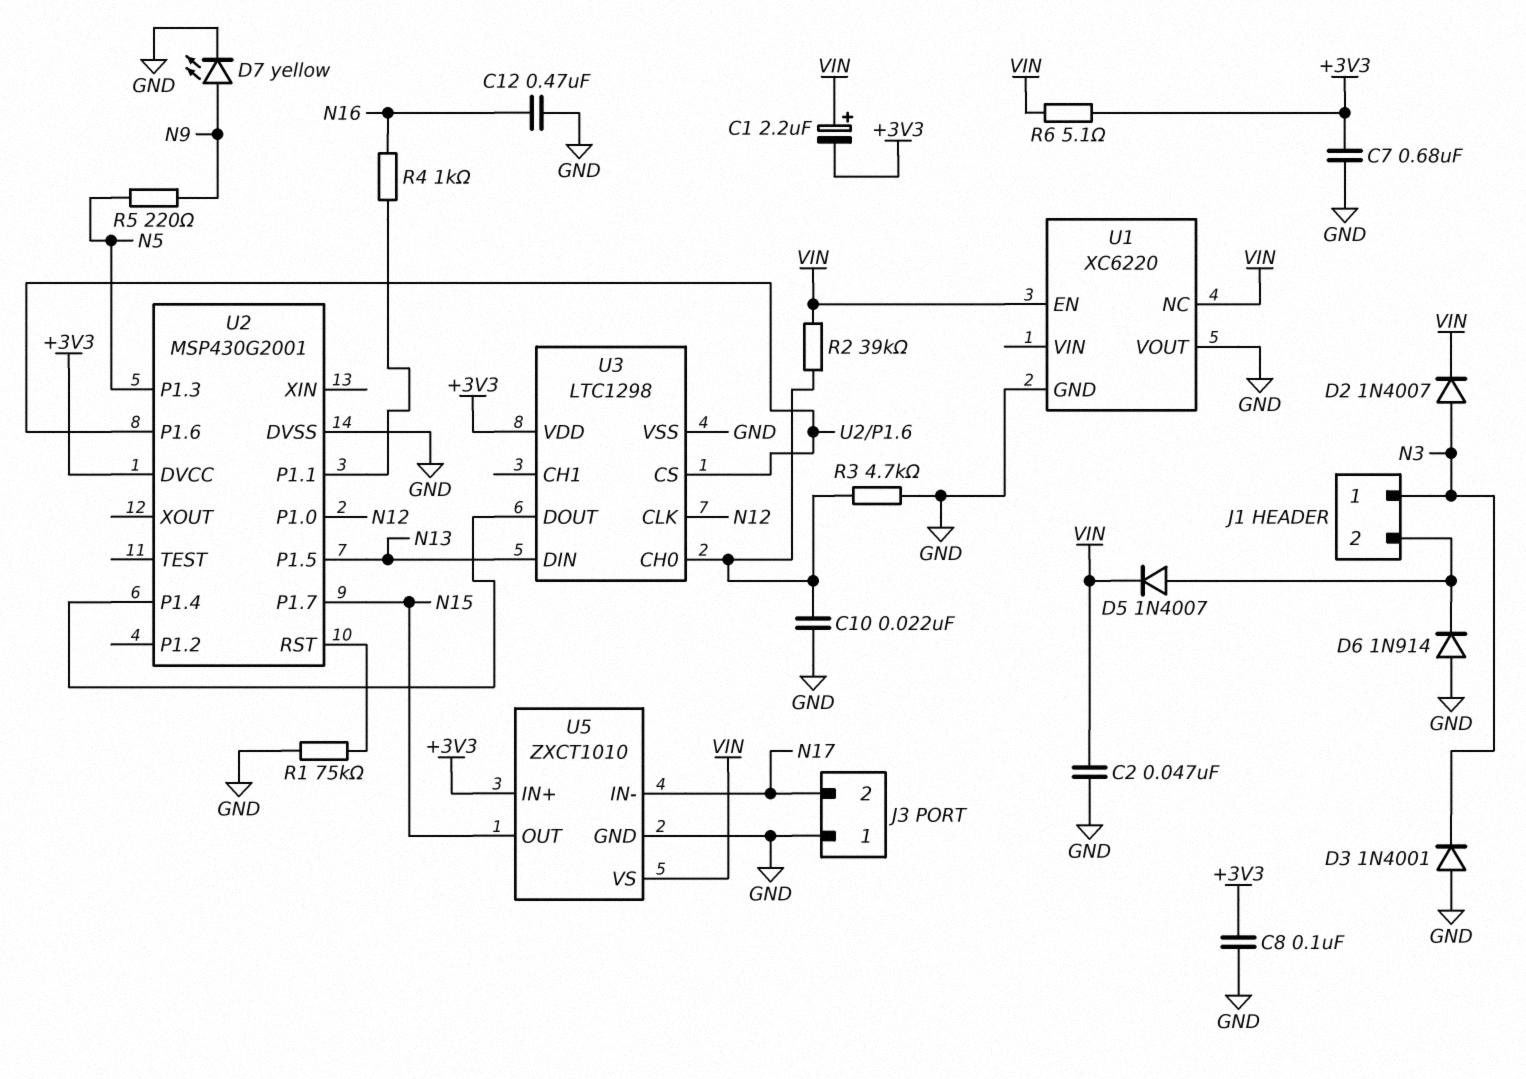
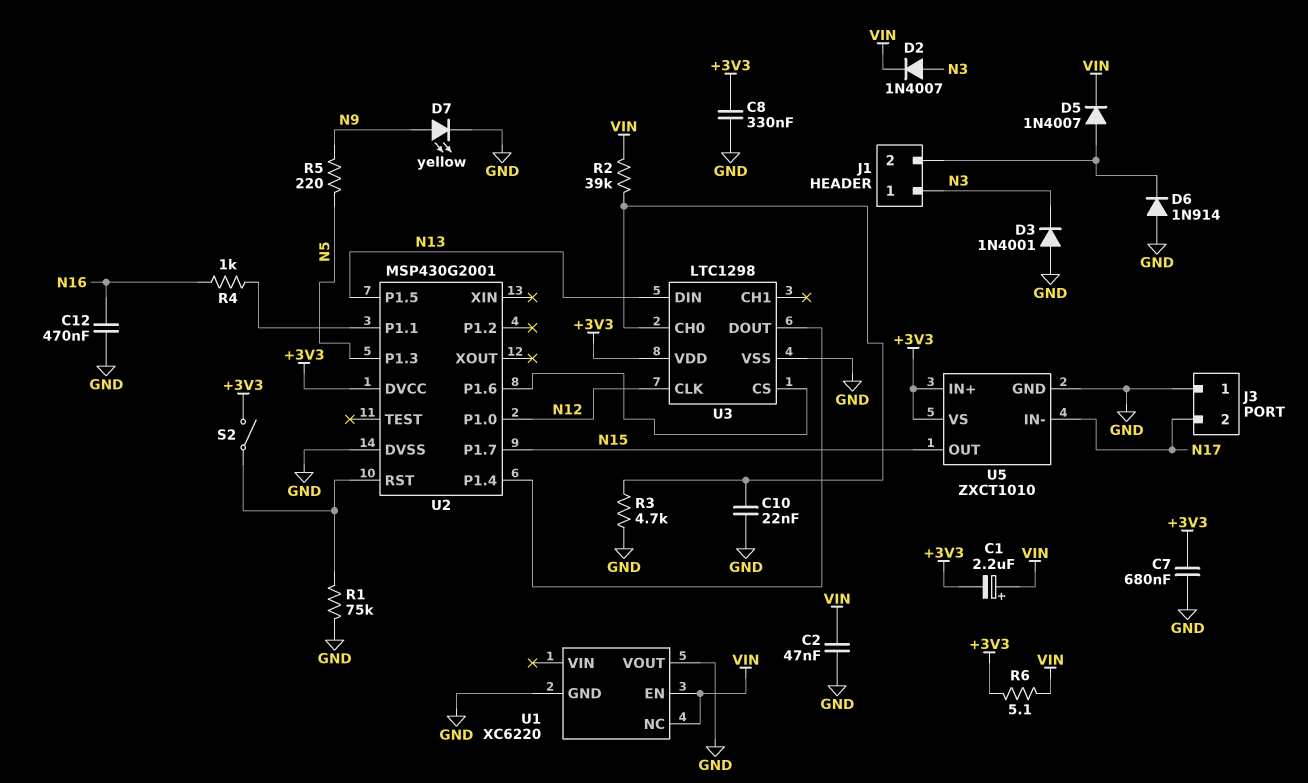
C8: 100nF (+3V3, GND) -> 330nF (+3V3, GND)
S2: none -> switch (+3V3, U2/RST)
U5 pin VS: VIN -> +3V3

